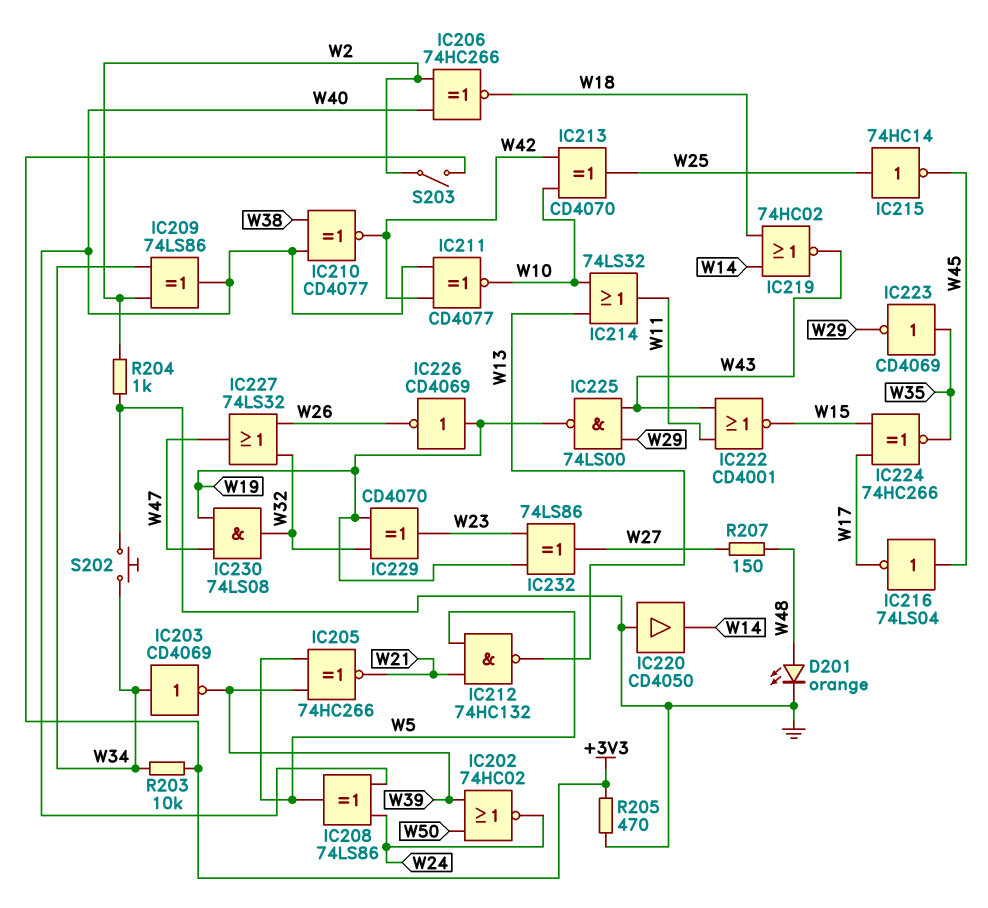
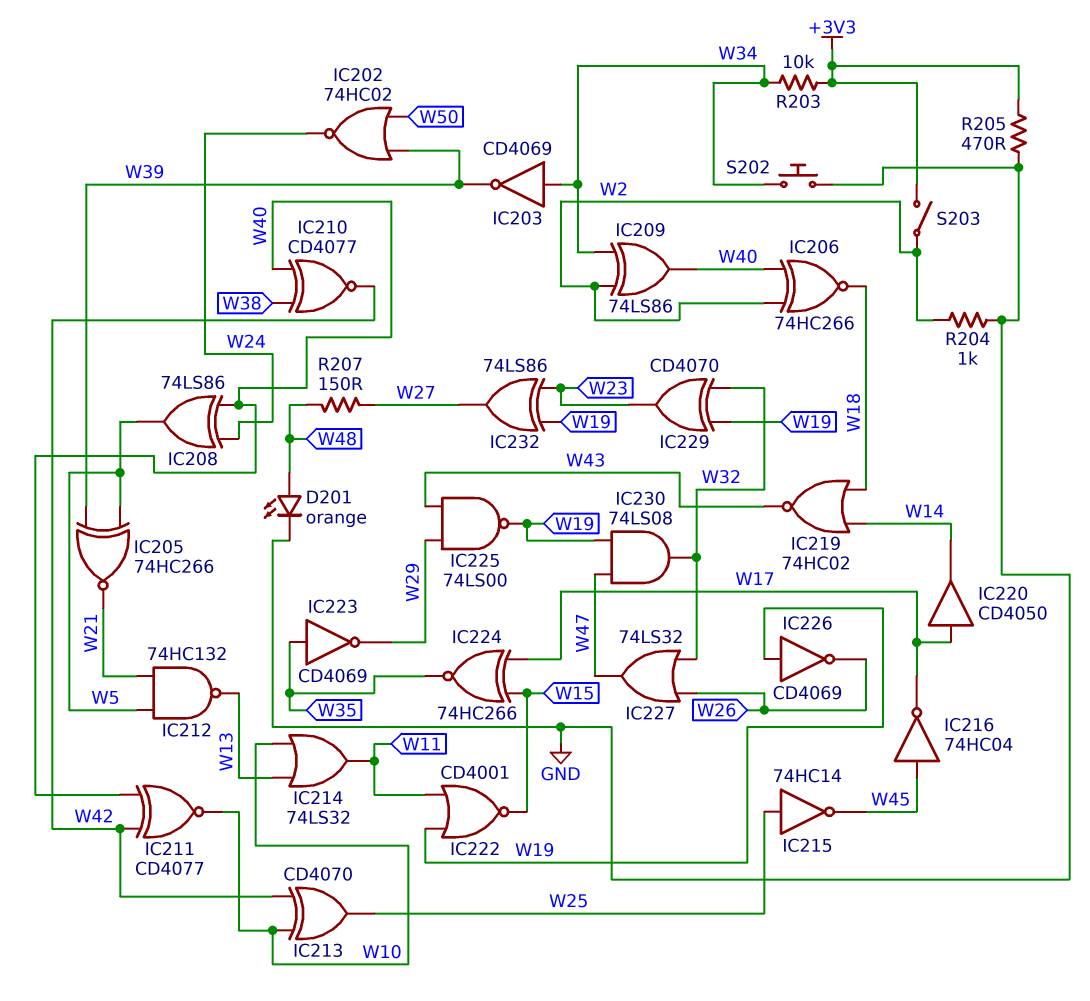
IC216: NOT 74LS04 (in W45, out W17) -> NOT 74HC04 (in W45, out W17)
IC220: buffer CD4050 (in GND, out W14) -> buffer CD4050 (in W17, out W14)
IC222: NOR CD4001 (in W11, in W43, out W15) -> NOR CD4001 (in W11, in W19, out W15)

